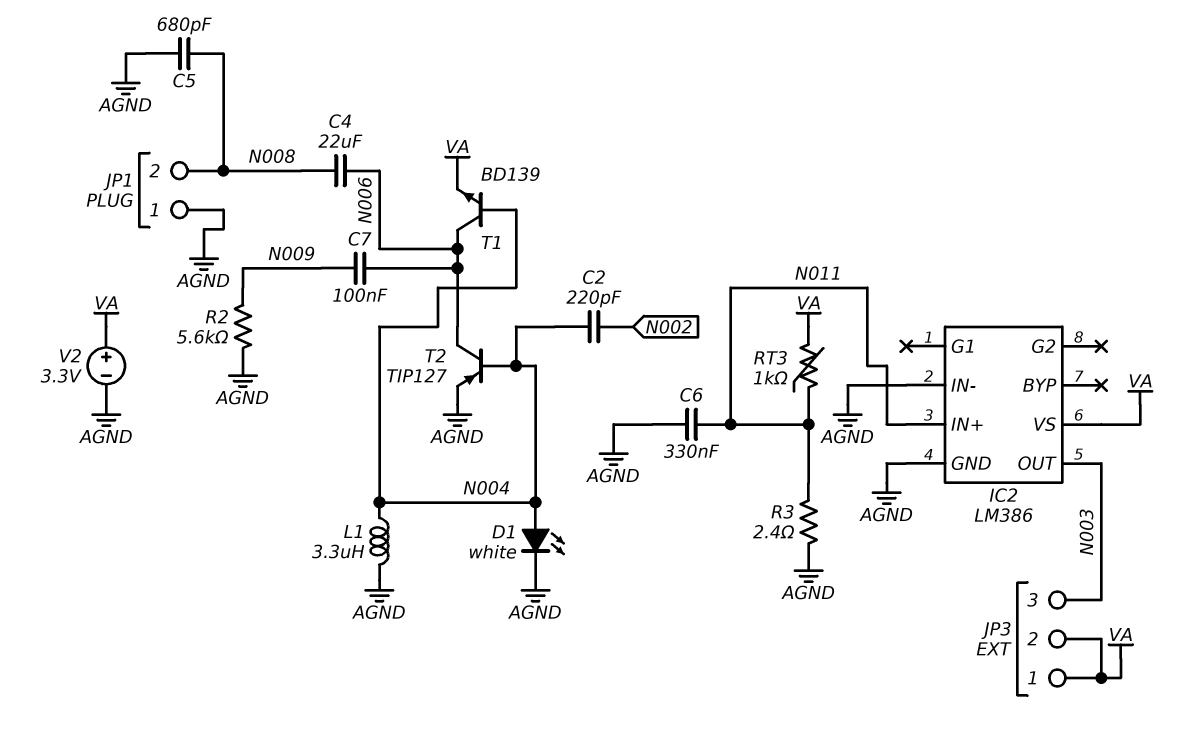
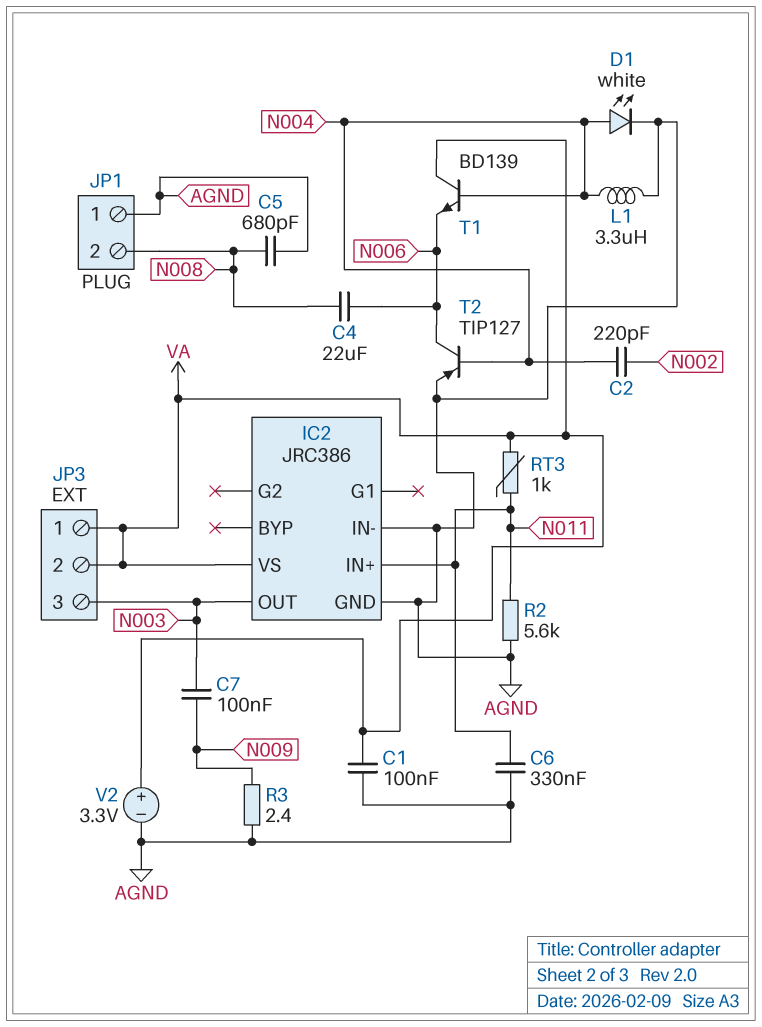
C1: none -> 100nF (AGND, VA)
C7: 100nF (N006, N009) -> 100nF (N003, N009)
IC2: LM386 -> JRC386
R2: 5.6k (AGND, N009) -> 5.6k (AGND, N011)
R3: 2.4 (AGND, N011) -> 2.4 (AGND, N009)
T1: NPN BD139 (B N004, C N006, E VA) -> NPN BD139 (B N004, C VA, E N006)

